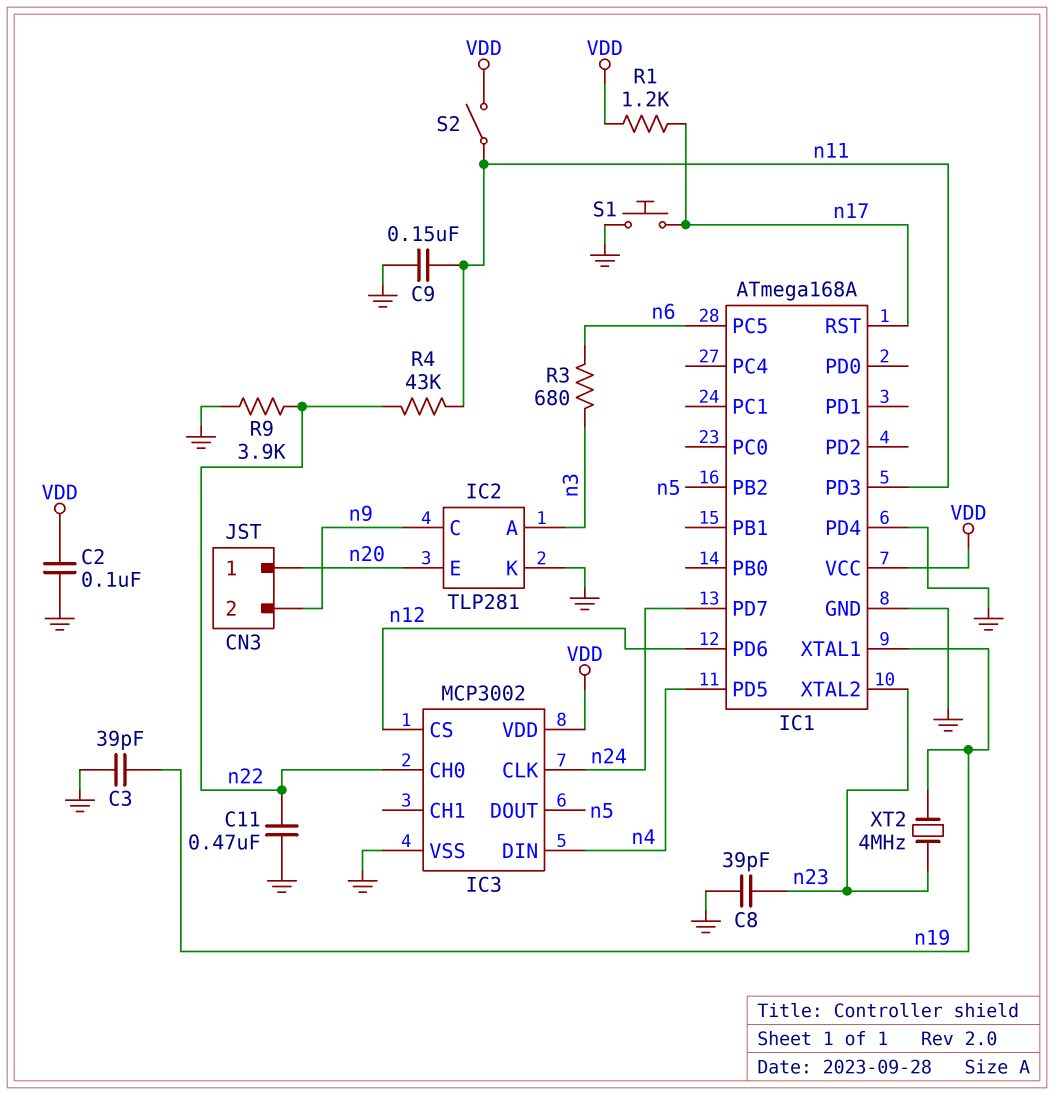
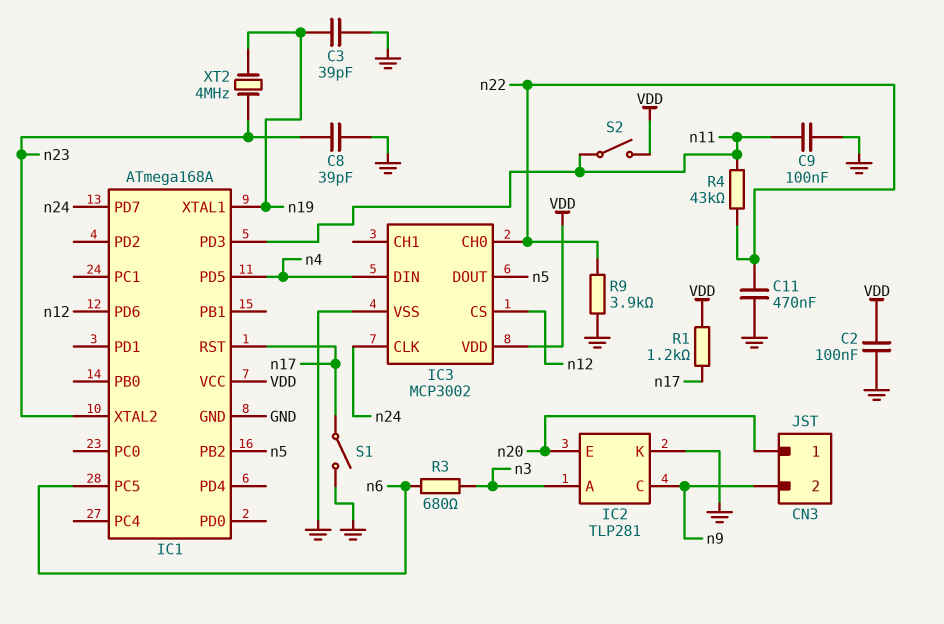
C9: 150nF (GND, n11) -> 100nF (GND, n11)
IC1 pin PD4: GND -> none
S1: button (GND, n17) -> switch (GND, n17)

